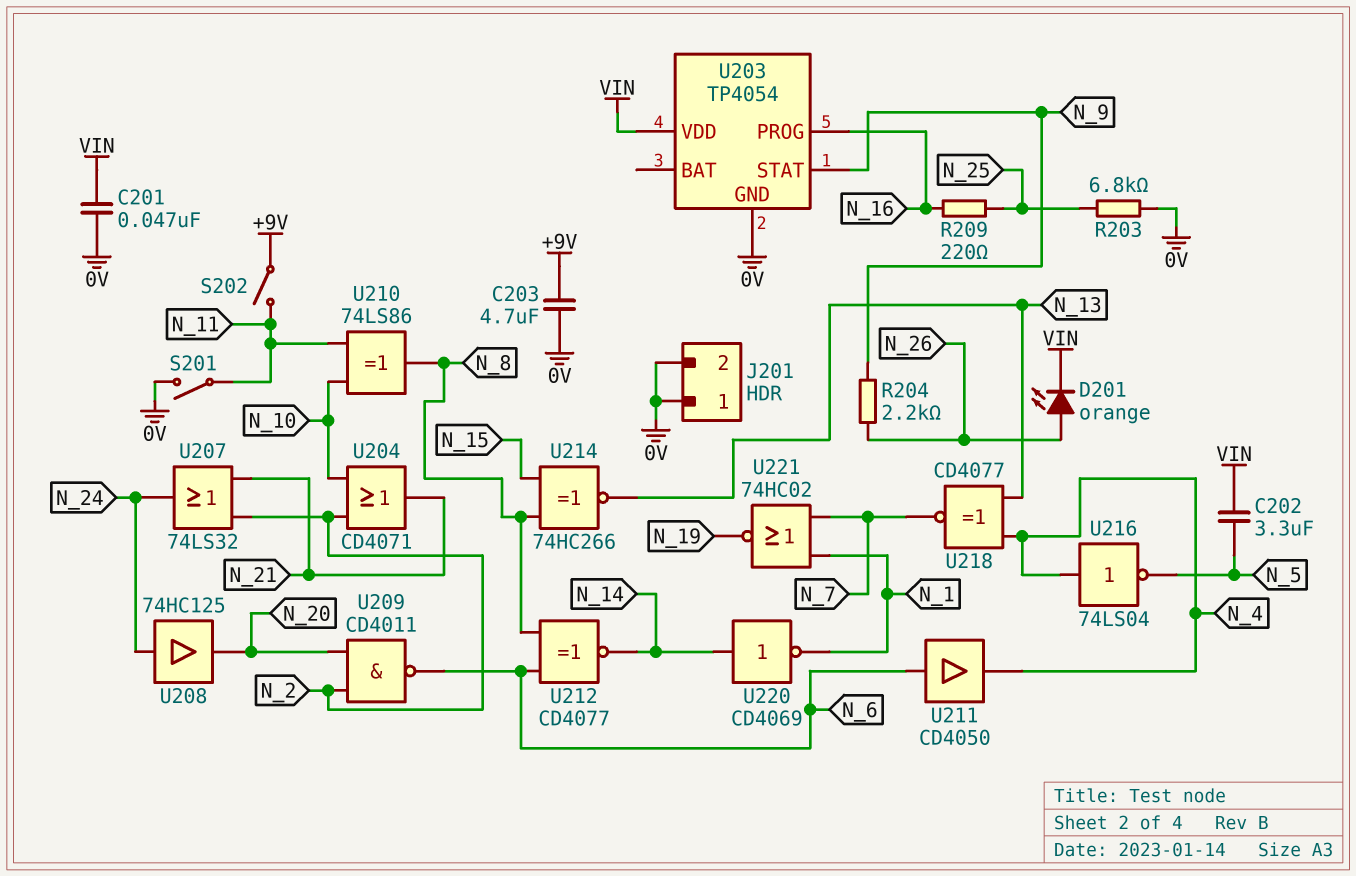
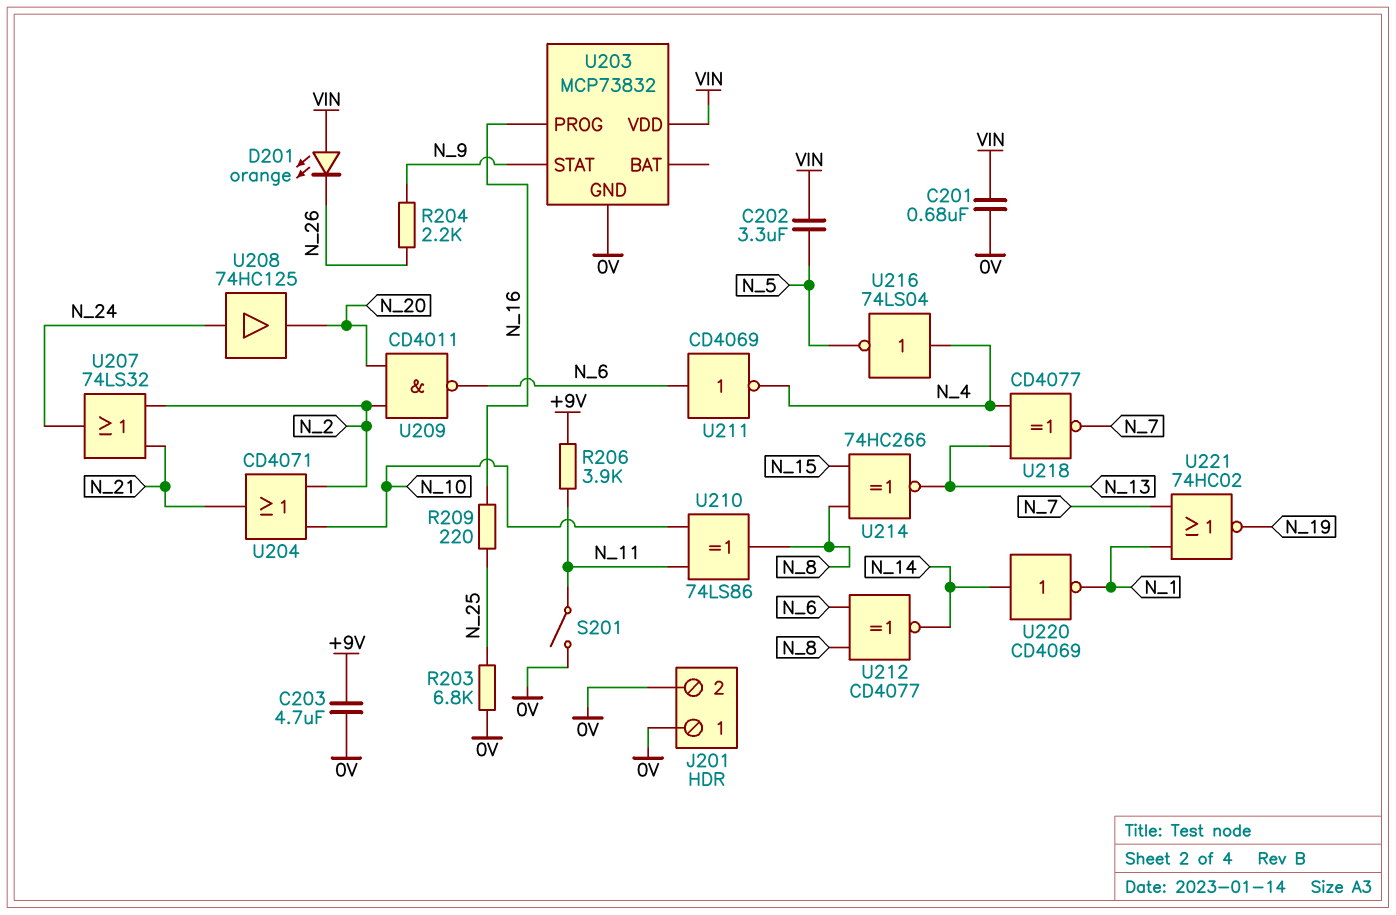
C201: 47nF (0V, VIN) -> 680nF (0V, VIN)
D201: LED orange (A N_26, K VIN) -> LED orange (A VIN, K N_26)
R206: none -> 3.9k (+9V, N_11)
S202: switch (+9V, N_11) -> none
U203: TP4054 -> MCP73832
U211: buffer CD4050 (in N_6, out N_4) -> NOT CD4069 (in N_6, out N_4)

